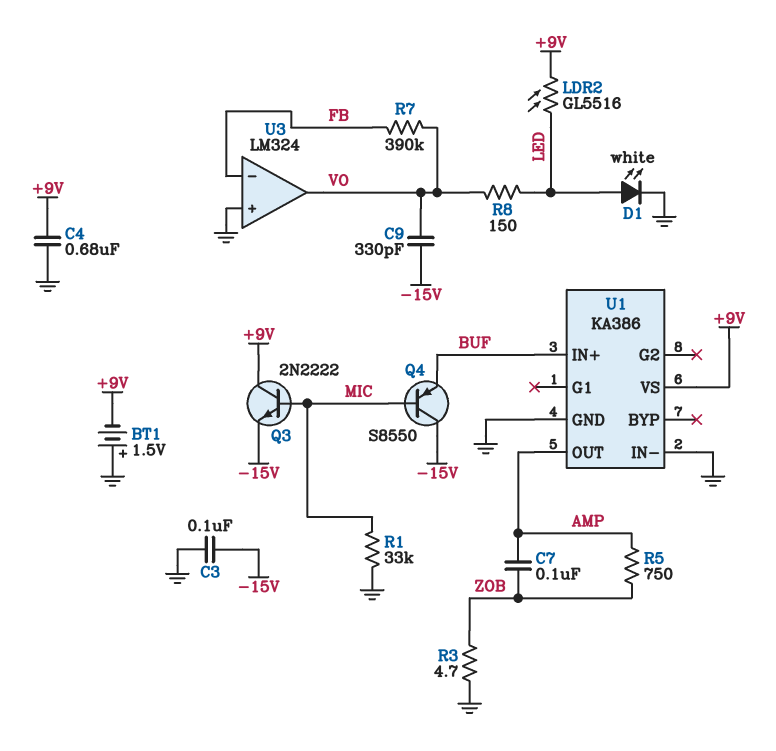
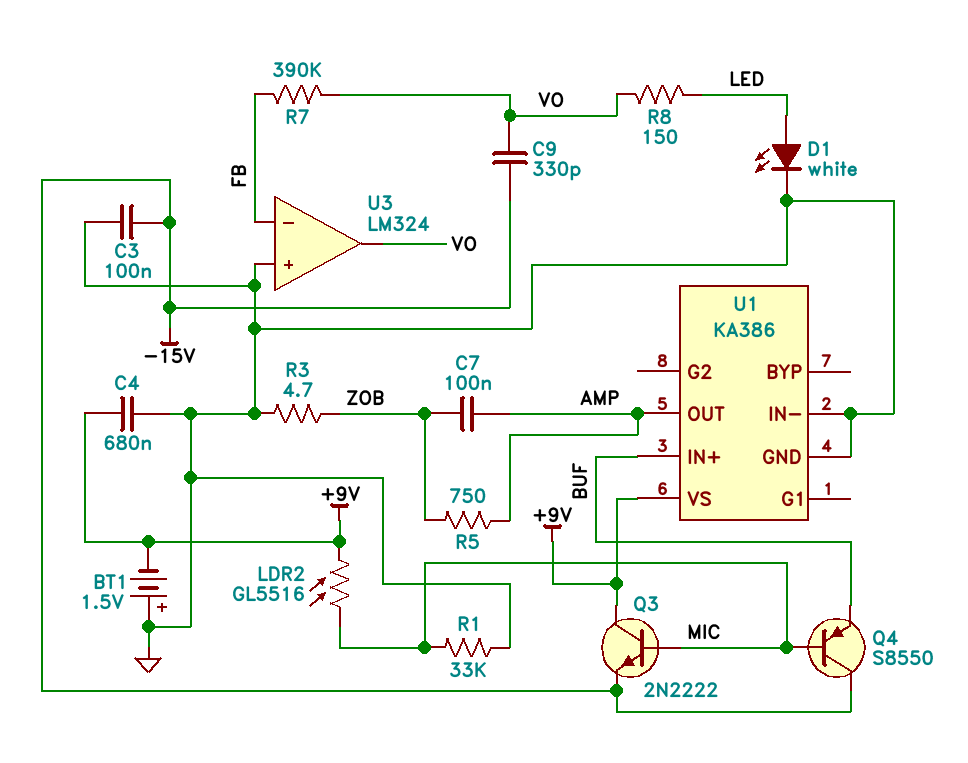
LDR2: GL5516 (+9V, LED) -> GL5516 (+9V, MIC)

